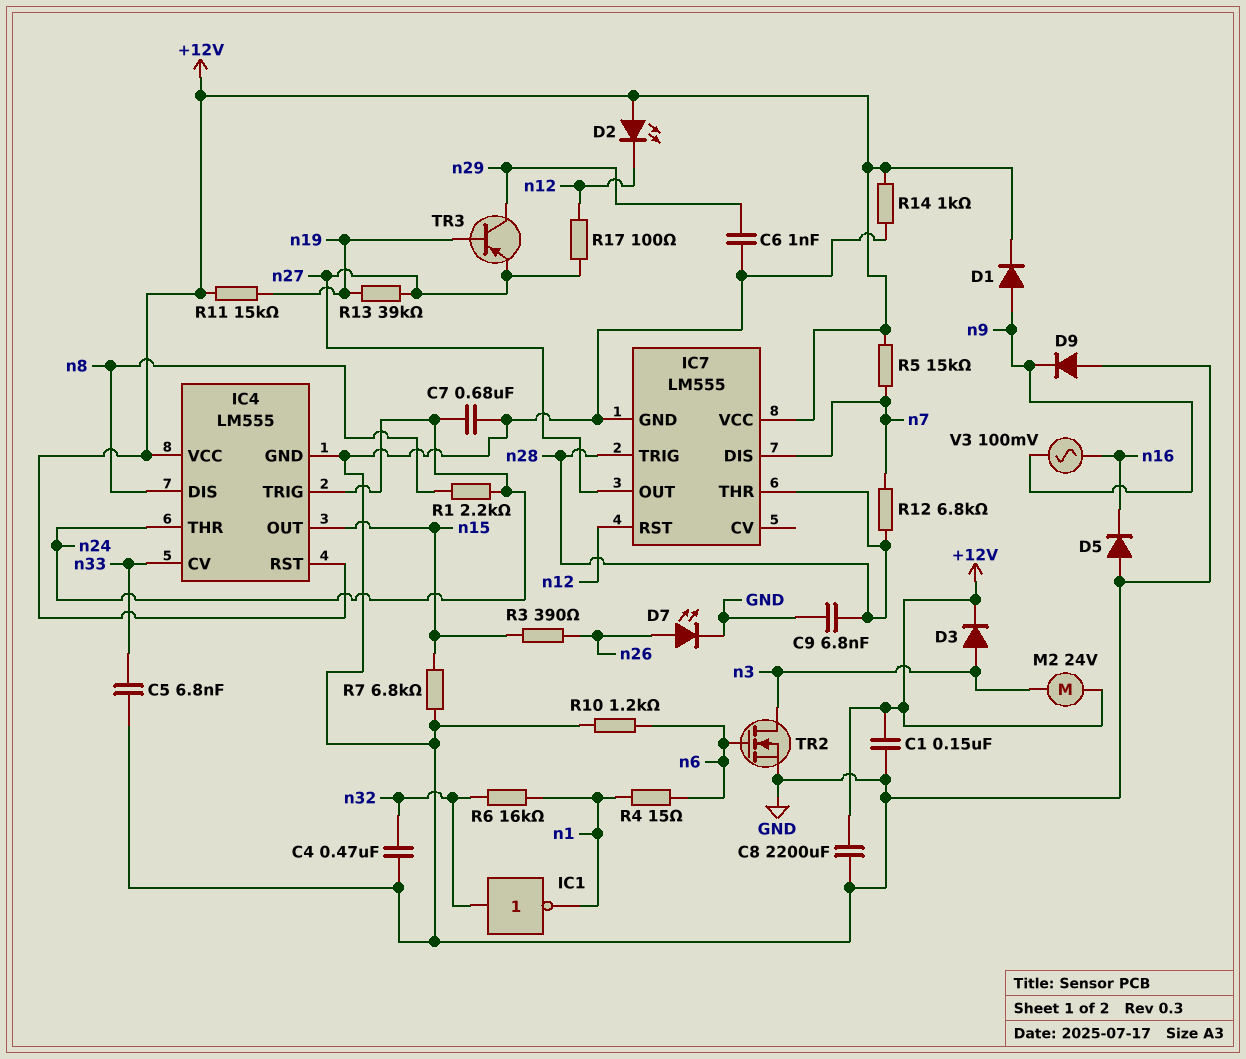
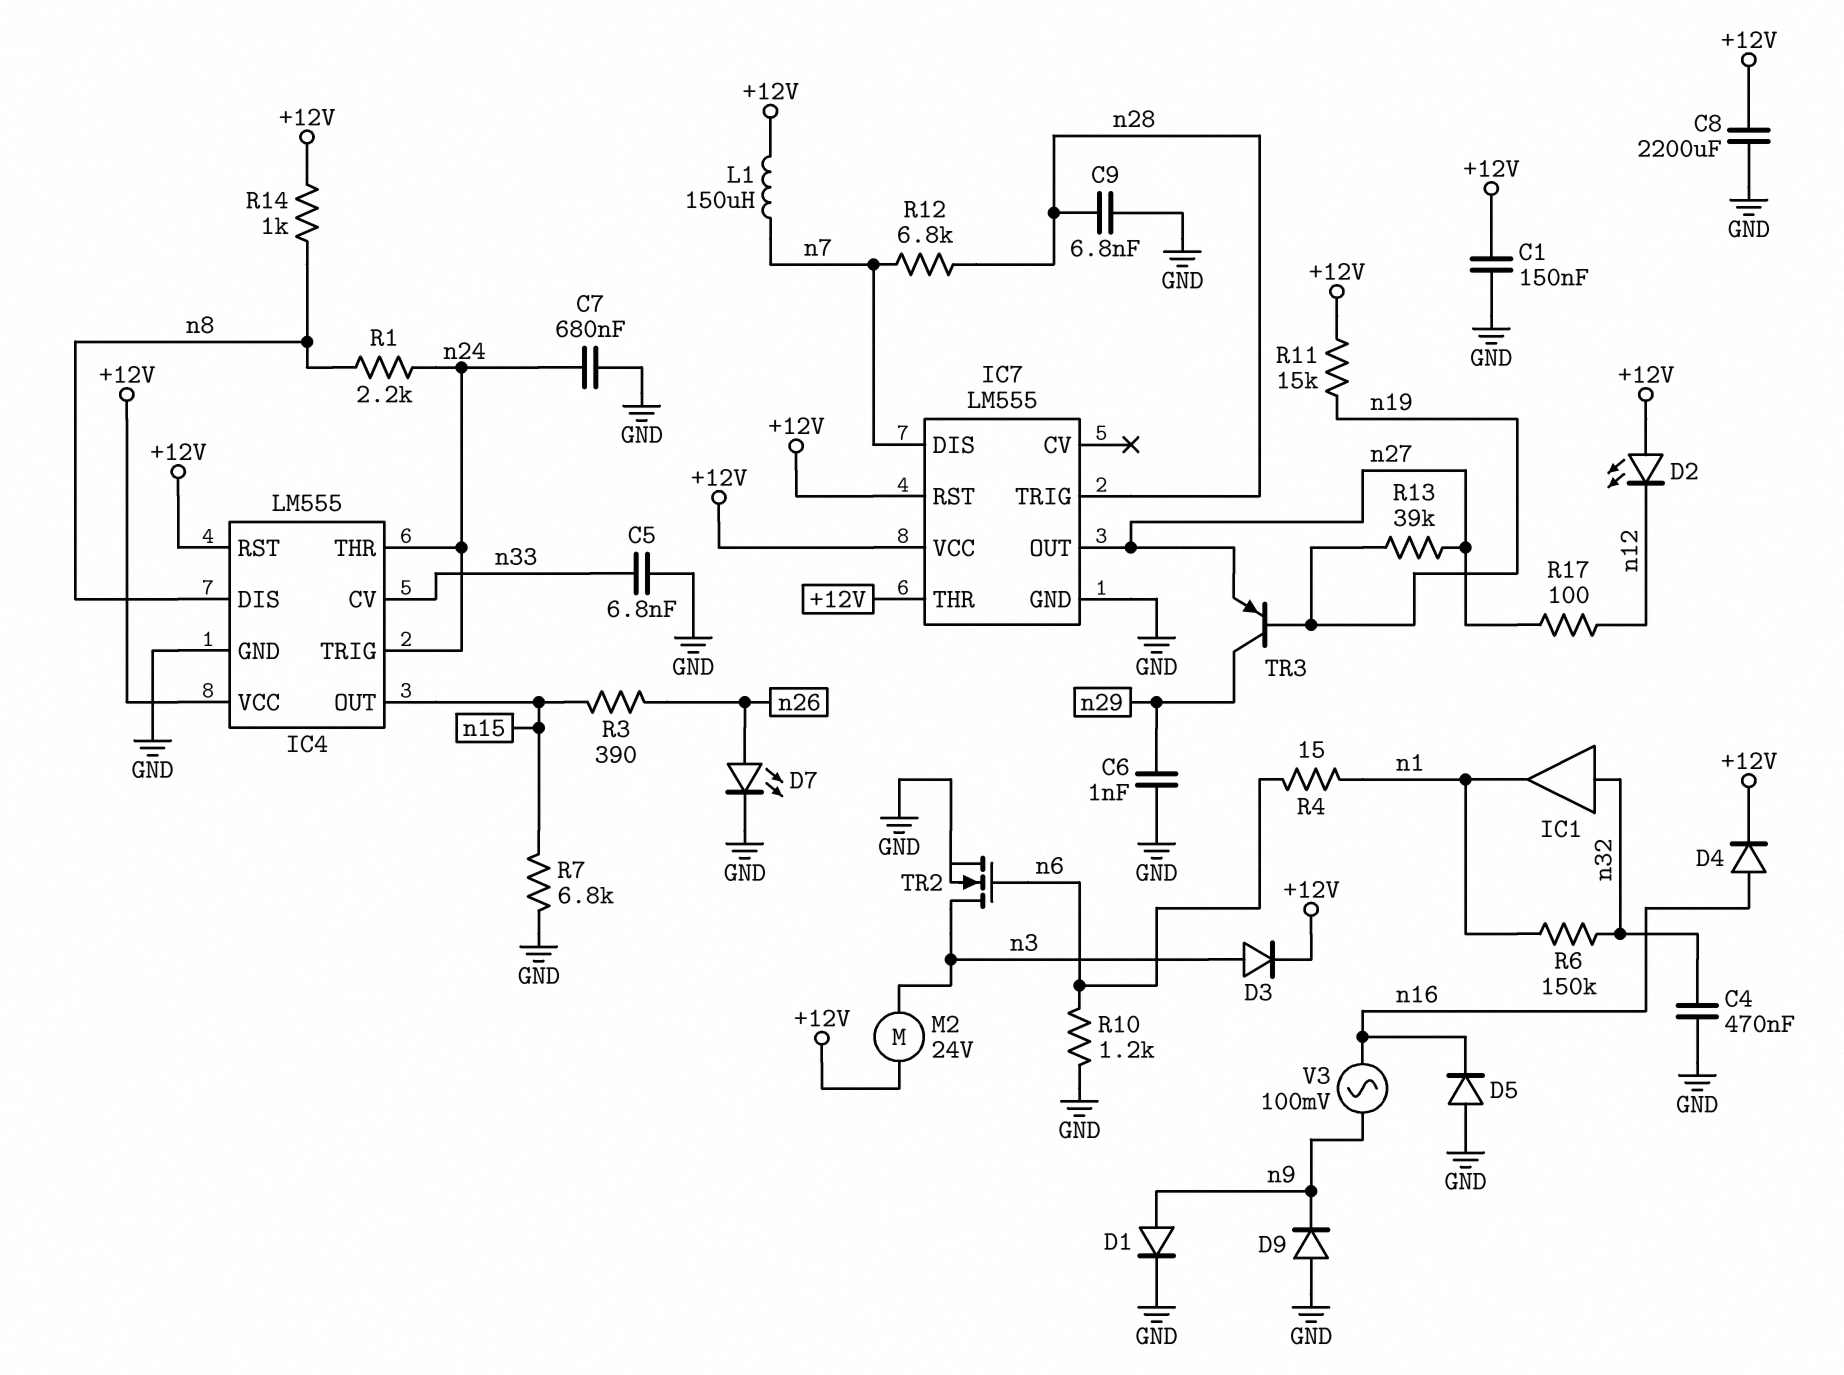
D1: diode (A n9, K +12V) -> diode (A n9, K GND)
D4: none -> diode (A n16, K +12V)
IC1: NOT (in n32, out n1) -> buffer (in n32, out n1)
IC7 pin RST: n12 -> +12V
IC7 pin THR: n28 -> +12V
L1: none -> 150uH (+12V, n7)
R5: 15k (+12V, n7) -> none
R6: 16k (n1, n32) -> 150k (n1, n32)
R14: 1k (+12V, GND) -> 1k (+12V, n8)

